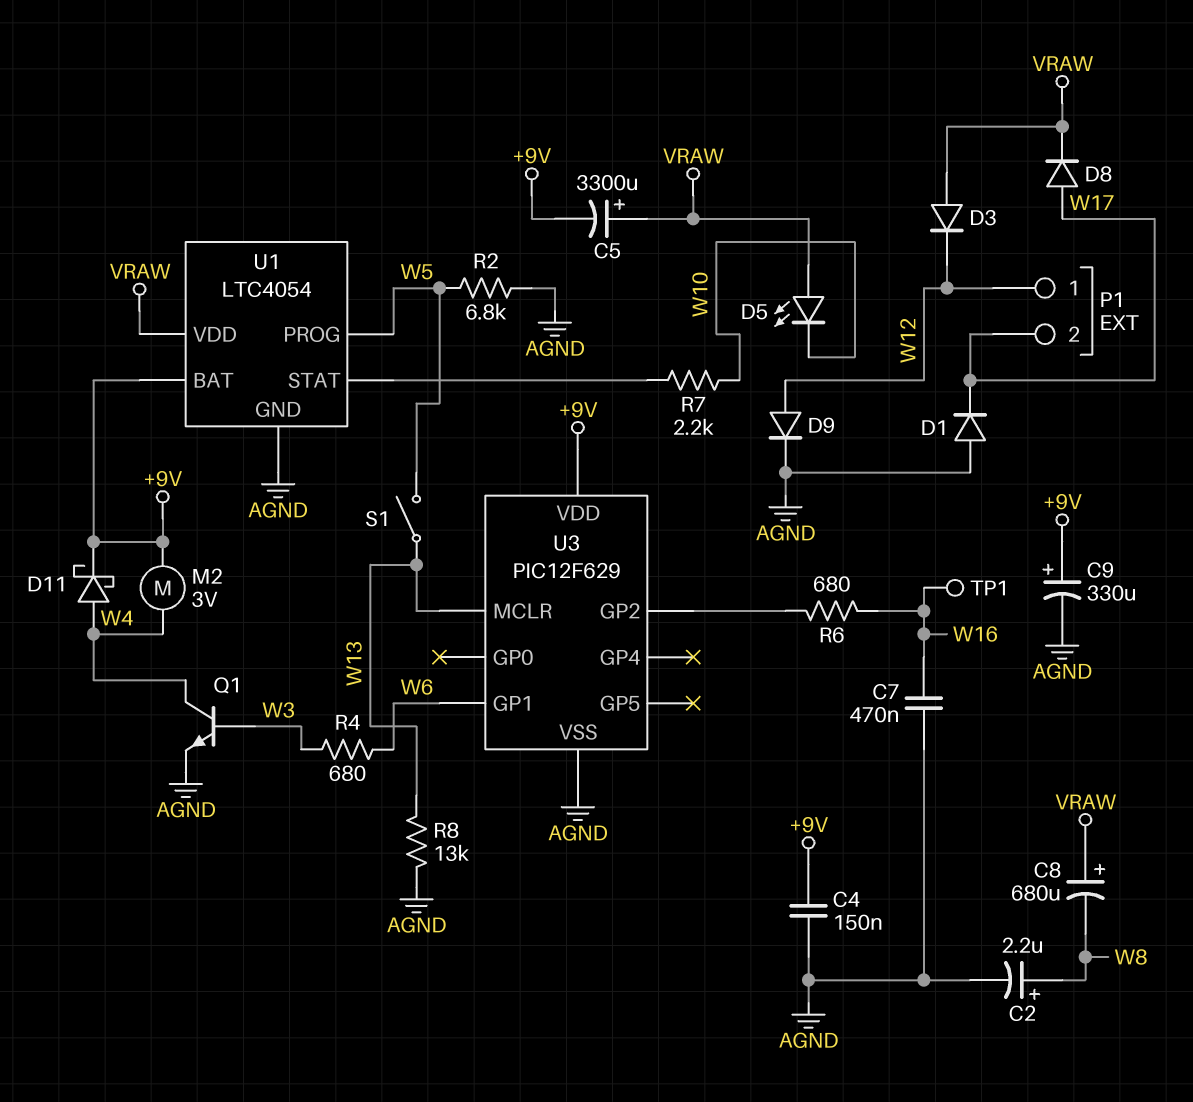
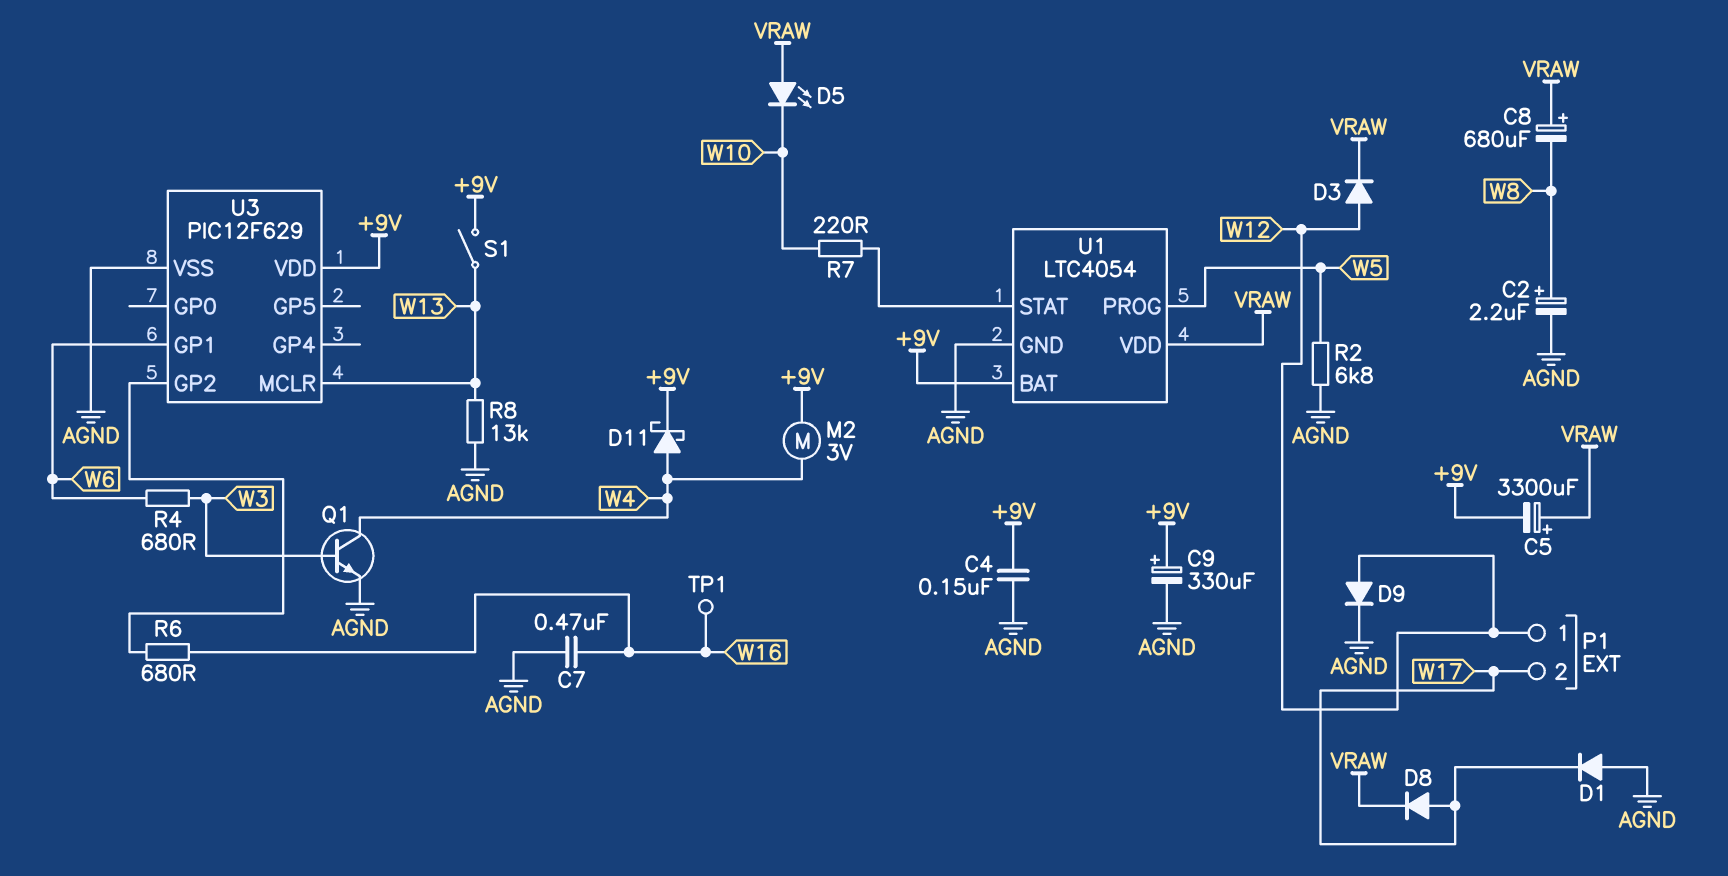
D3: diode (A VRAW, K W12) -> diode (A W12, K VRAW)
R7: 2.2k (U1/STAT, W10) -> 220 (U1/STAT, W10)
S1: switch (W5, W13) -> switch (+9V, W13)

